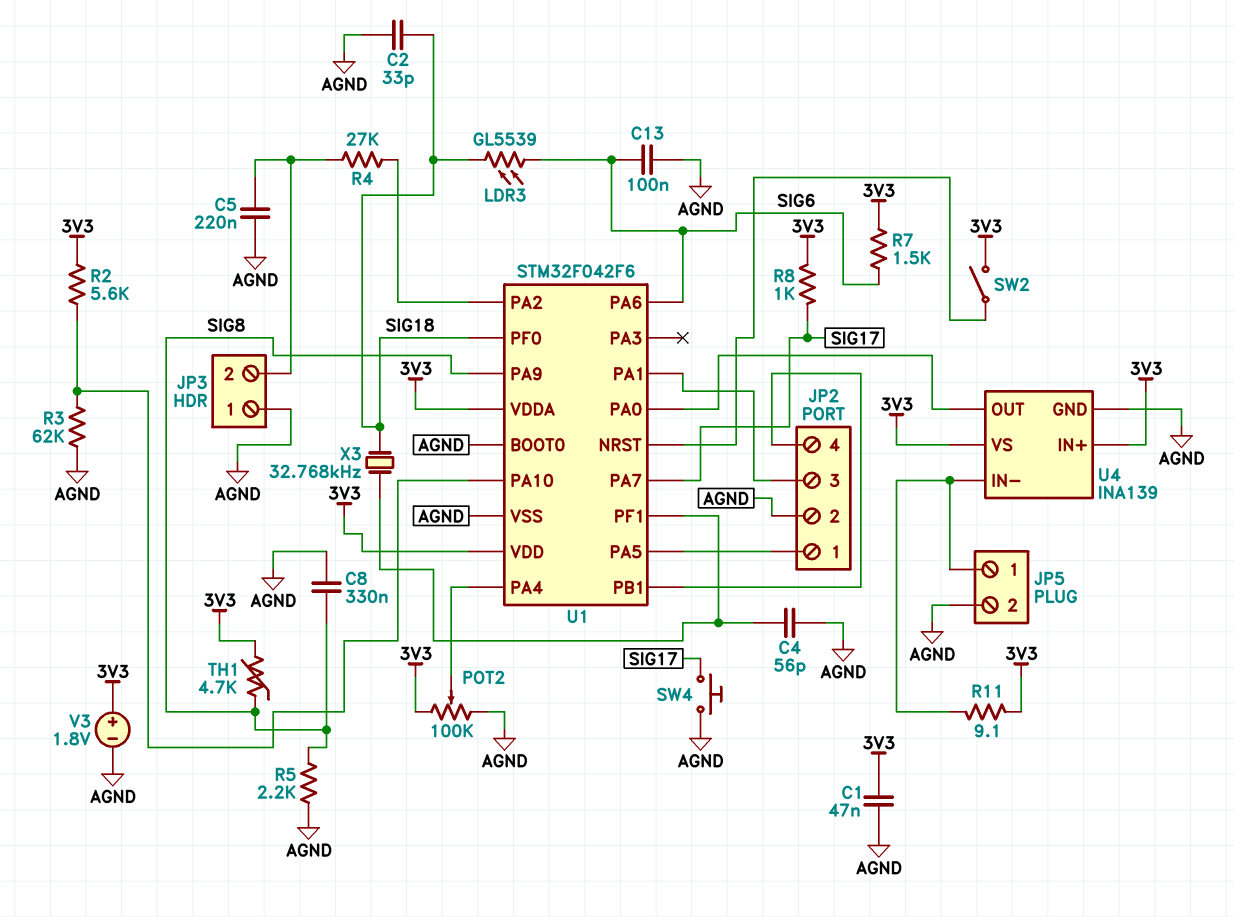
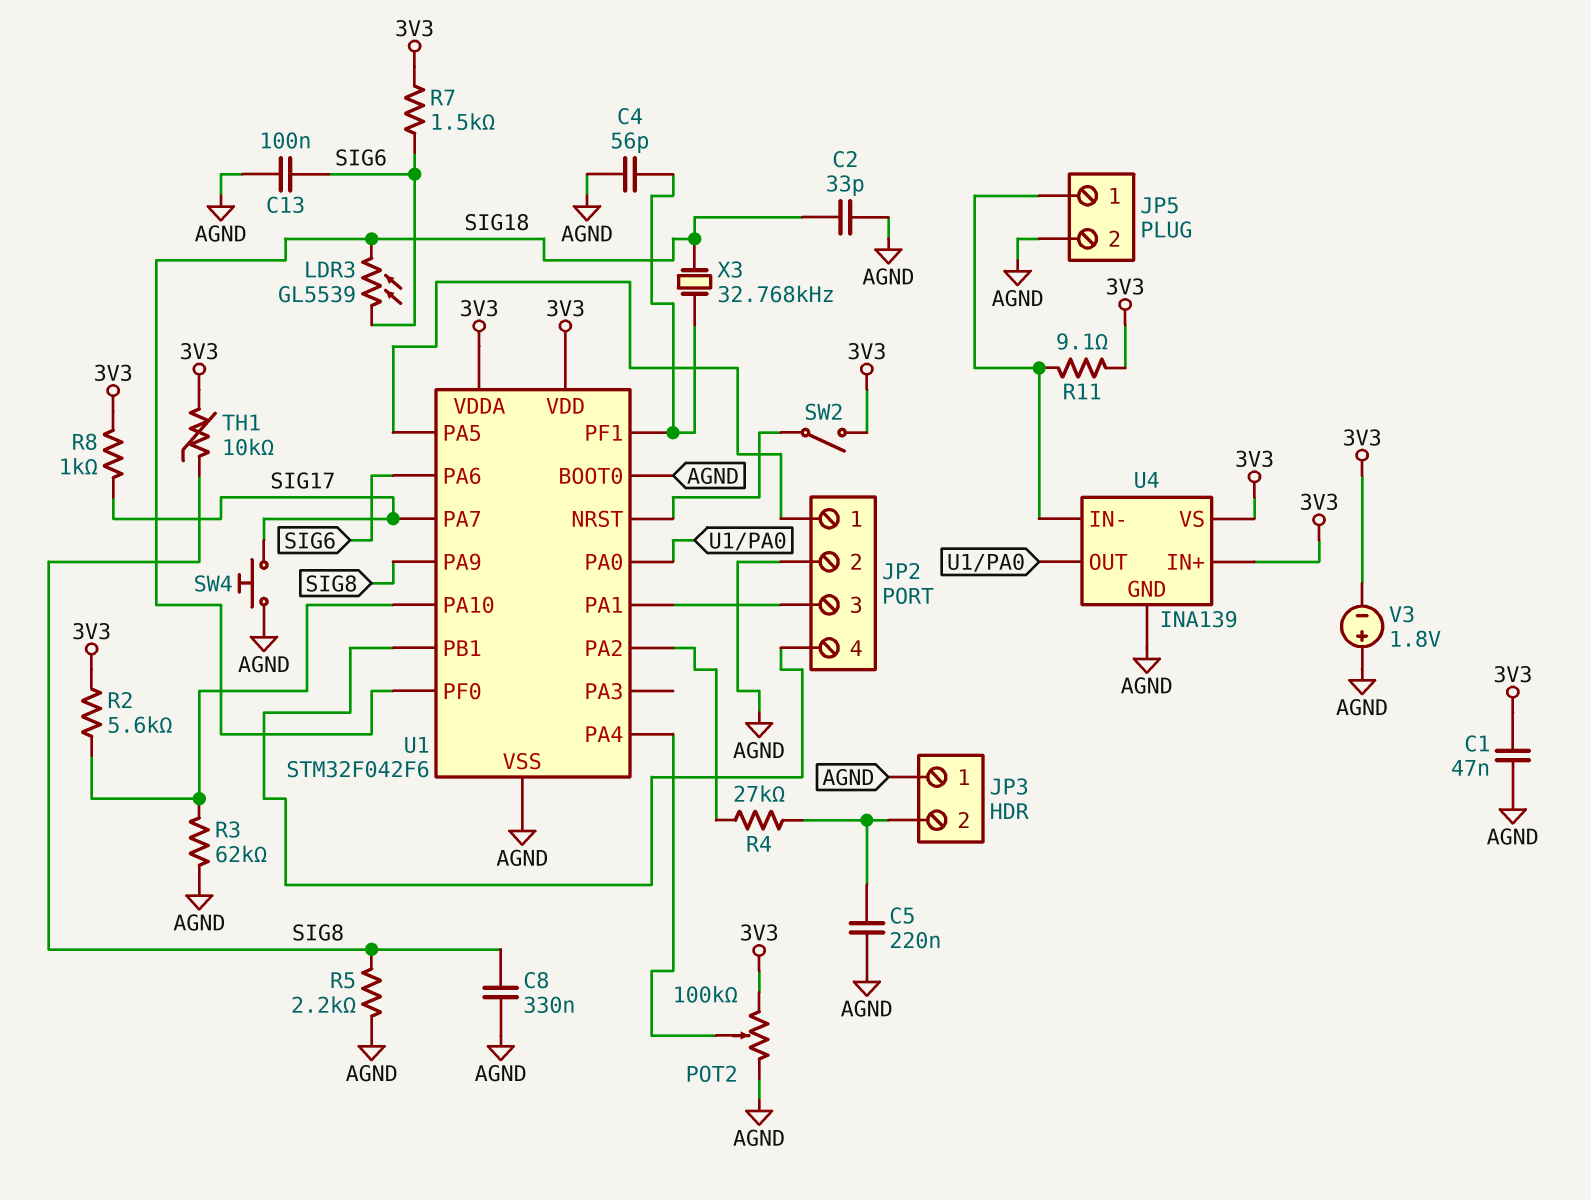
TH1: 4.7k (3V3, SIG8) -> 10k (3V3, SIG8)
V3: 1.8V (plus 3V3, minus AGND) -> 1.8V (plus AGND, minus 3V3)

